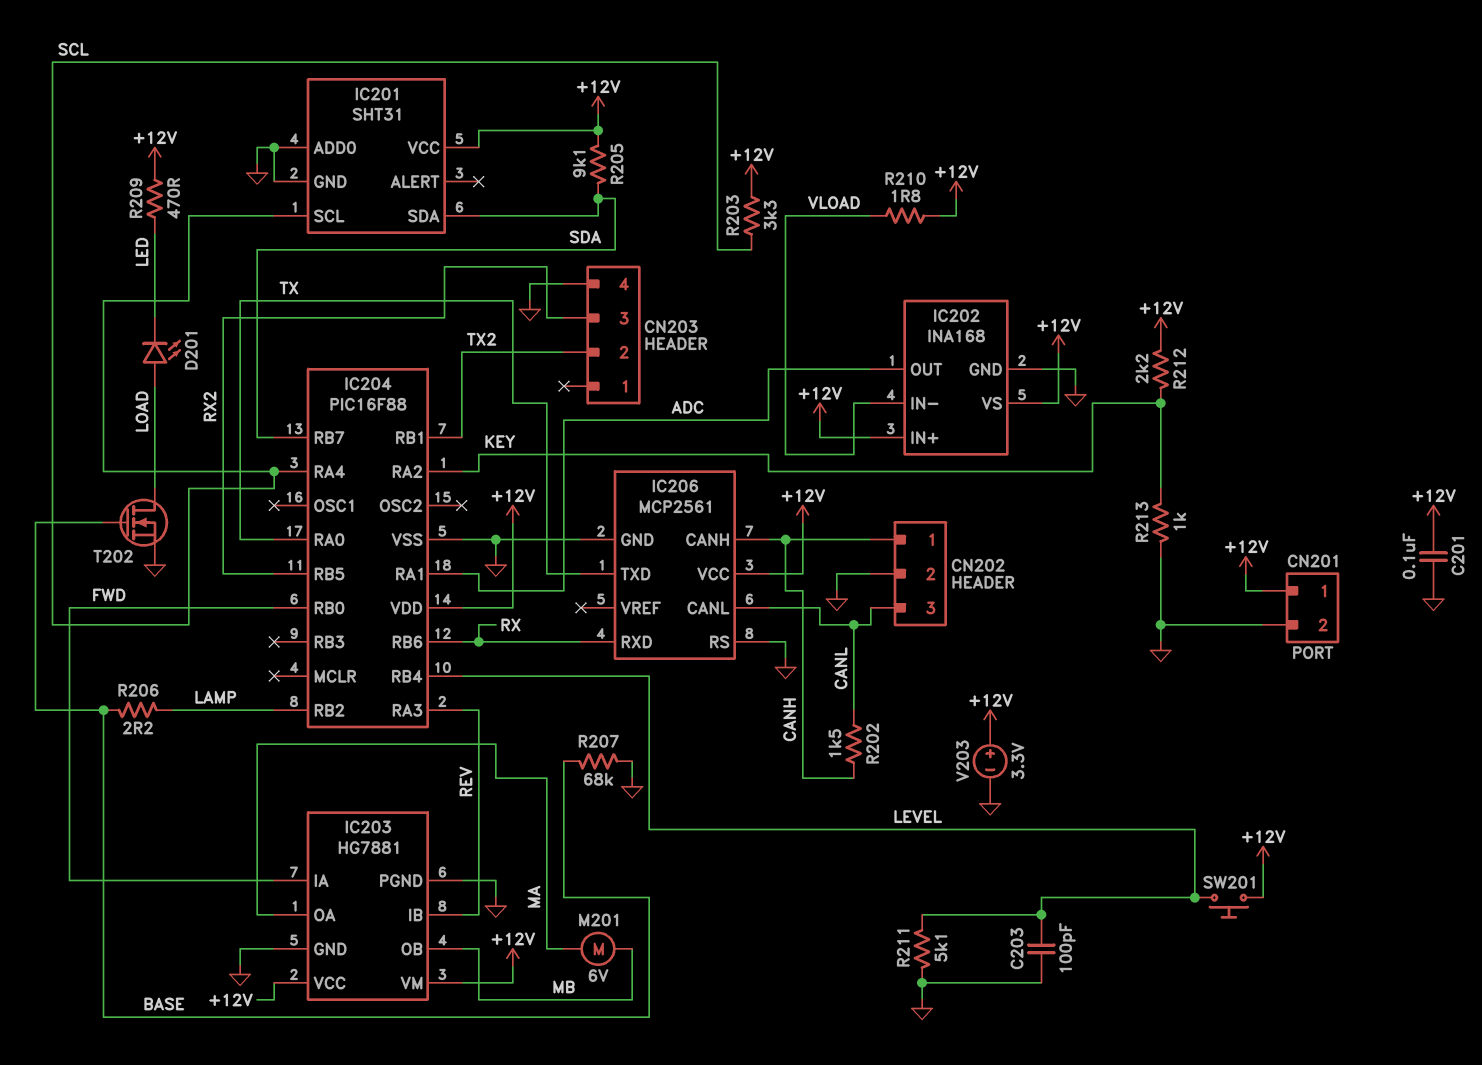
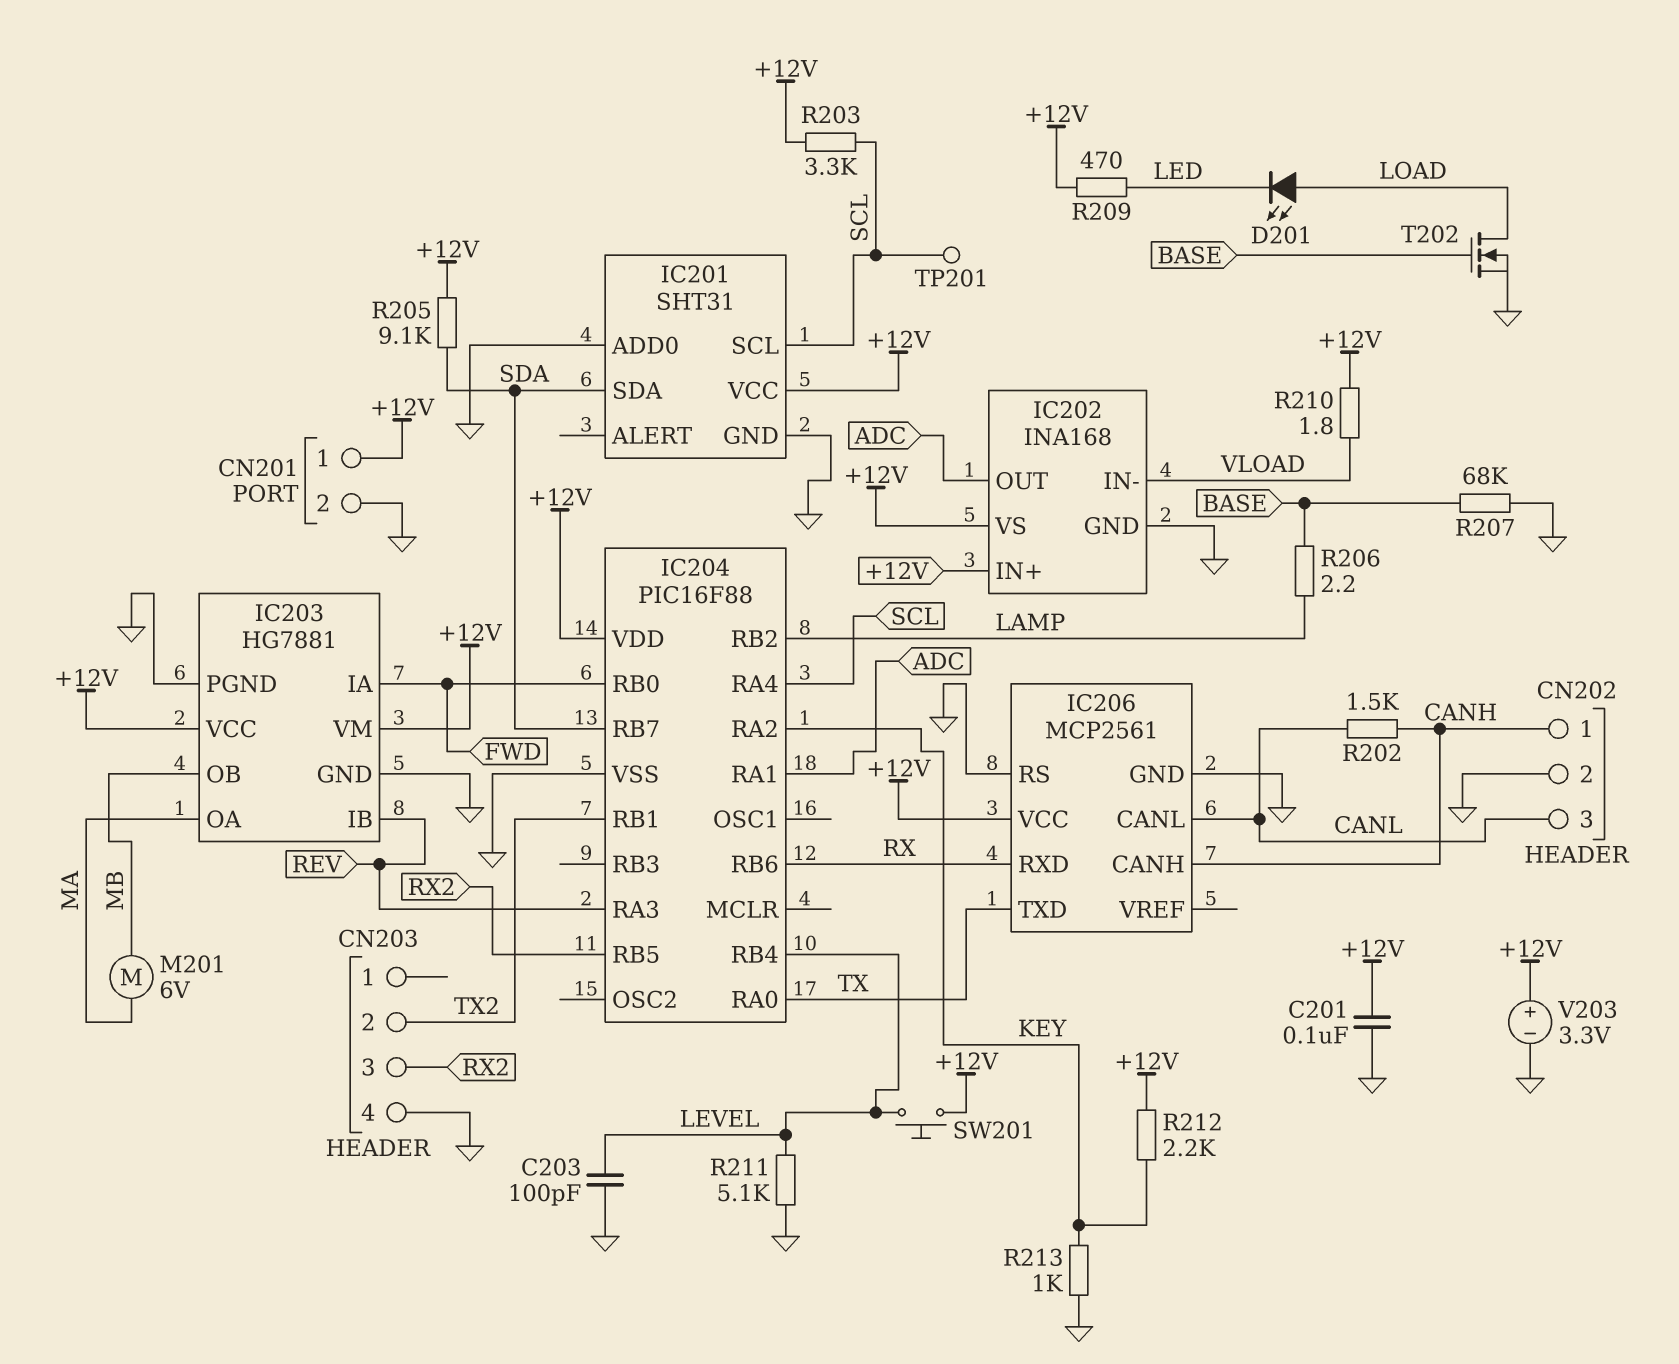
TP201: none -> test point (SCL)

